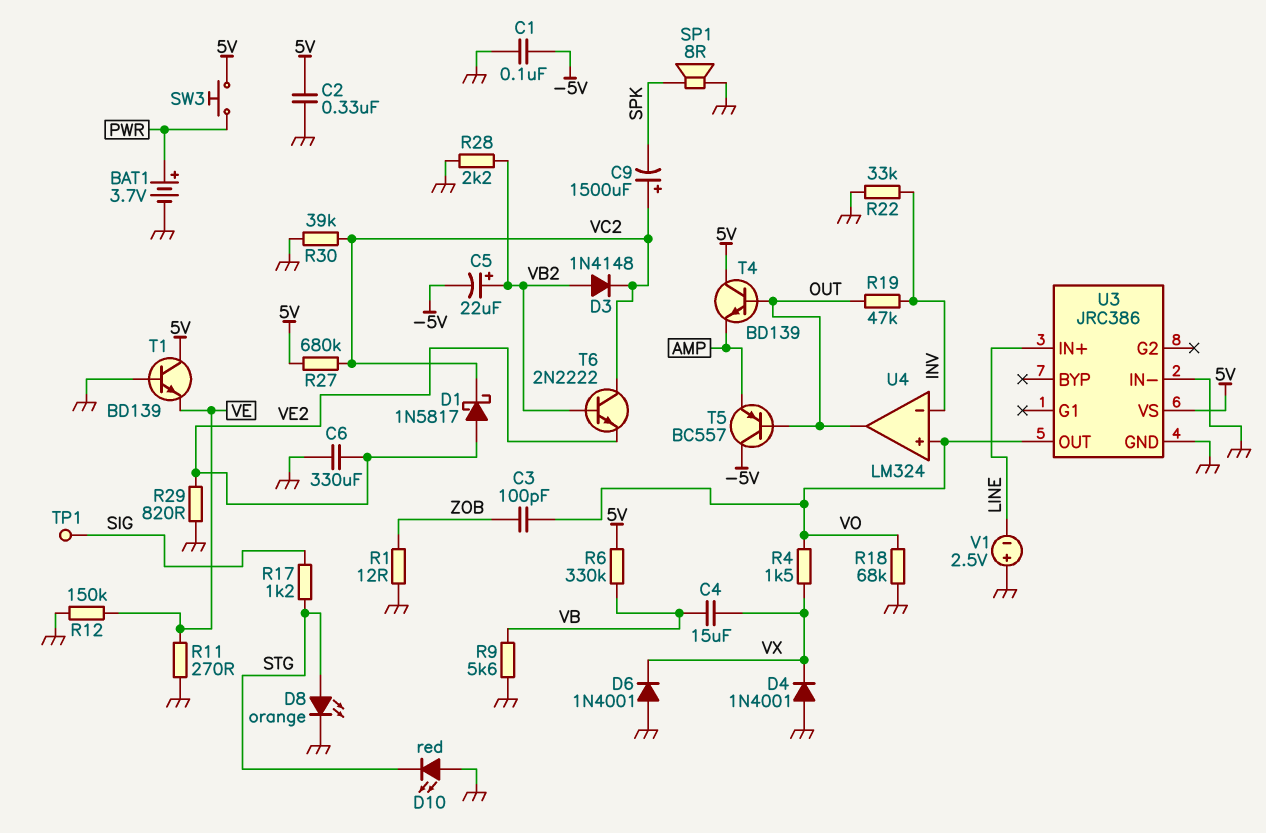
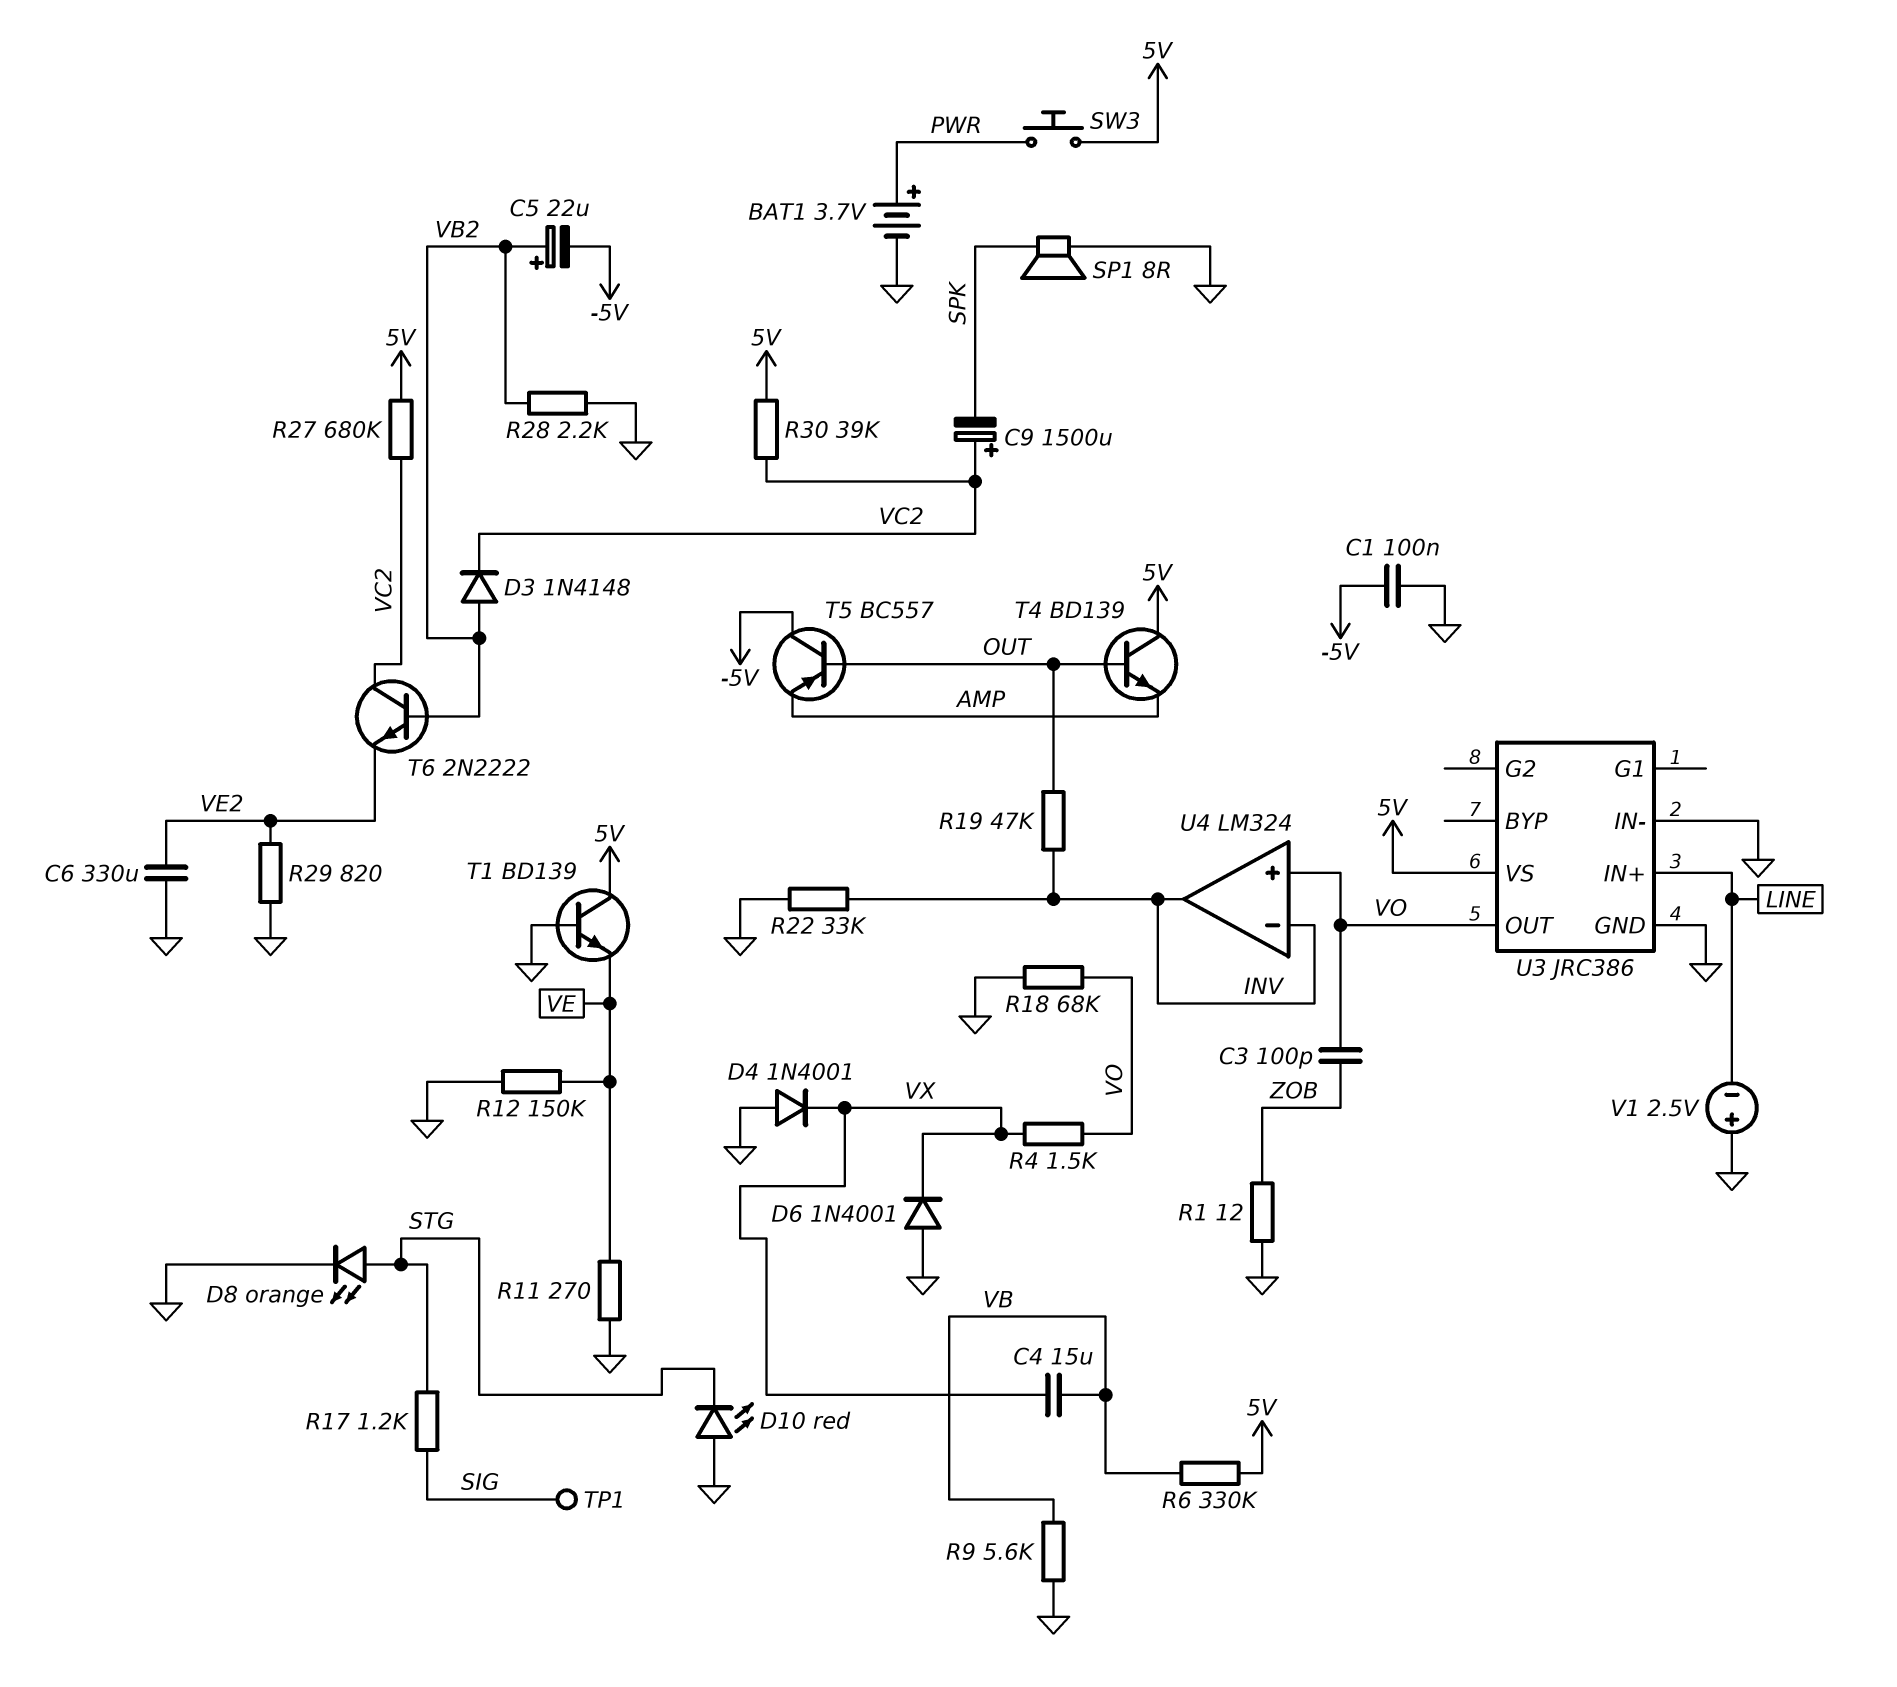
C2: 330nF (5V, GND) -> none
D1: schottky 1N5817 (A VE2, K VC2) -> none
R30: 39k (GND, VC2) -> 39k (5V, VC2)
U4 pin out: OUT -> INV

